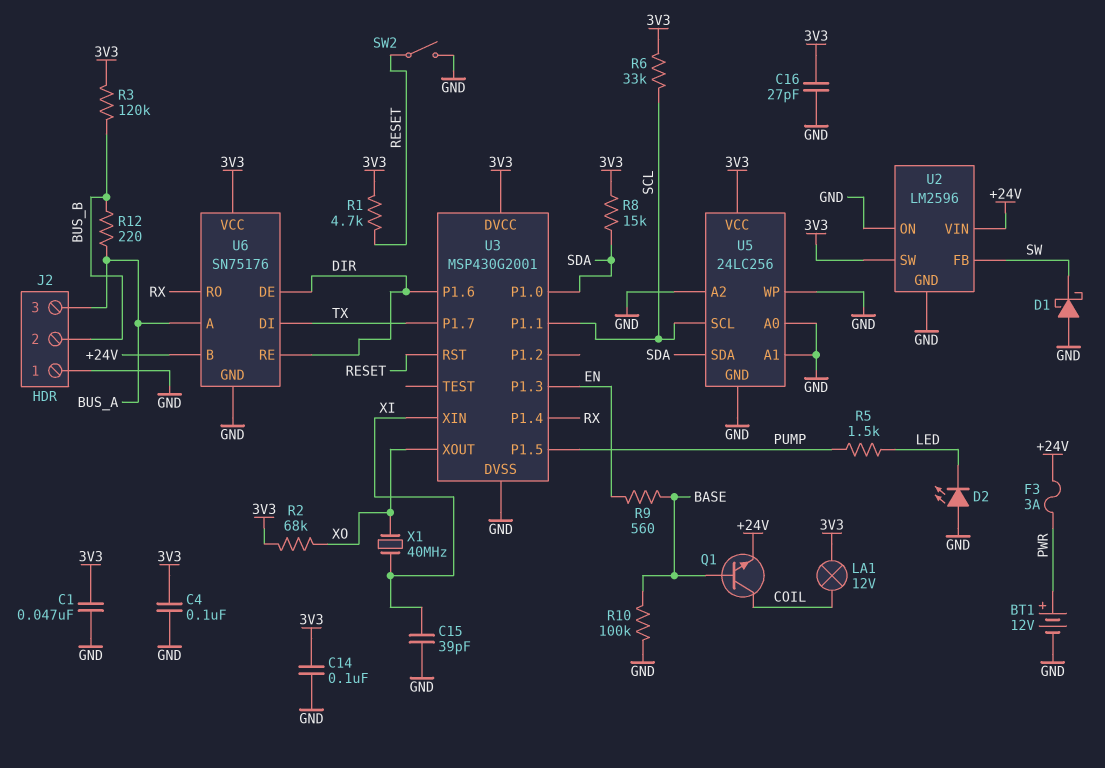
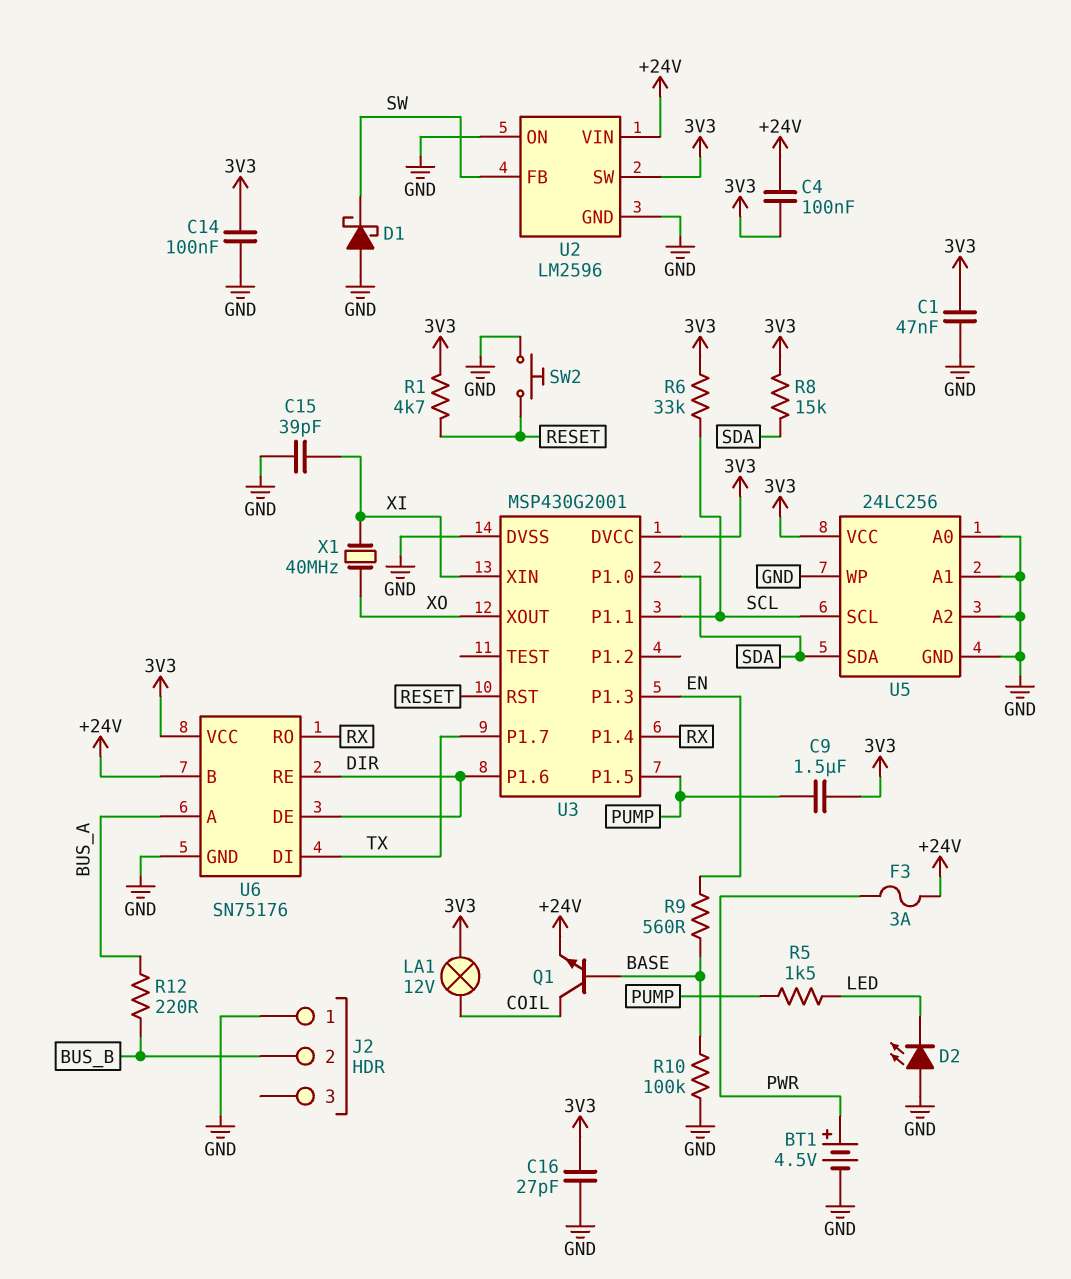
BT1: 12V (plus PWR, minus GND) -> 4.5V (plus PWR, minus GND)
C4: 100nF (3V3, GND) -> 100nF (+24V, 3V3)
C9: none -> 1.5uF (3V3, PUMP)
J2 pin 3: BUS_A -> none
R2: 68k (3V3, XO) -> none
R3: 120k (3V3, BUS_B) -> none
SW2: switch (GND, RESET) -> button (GND, RESET)

